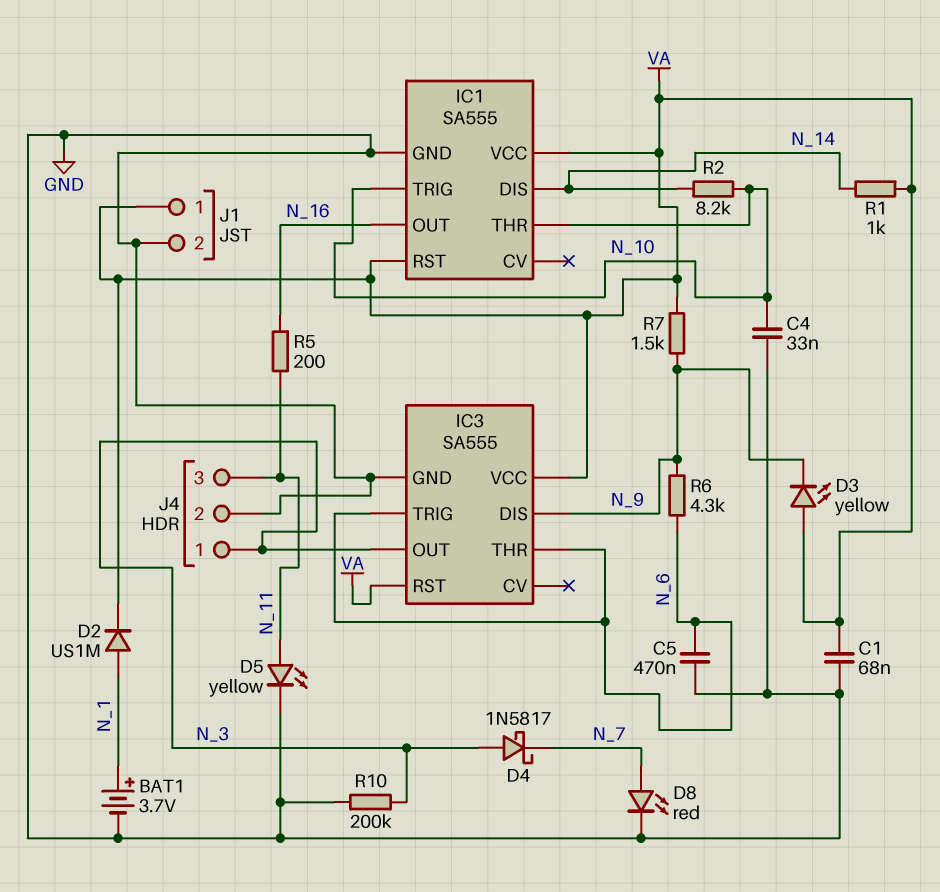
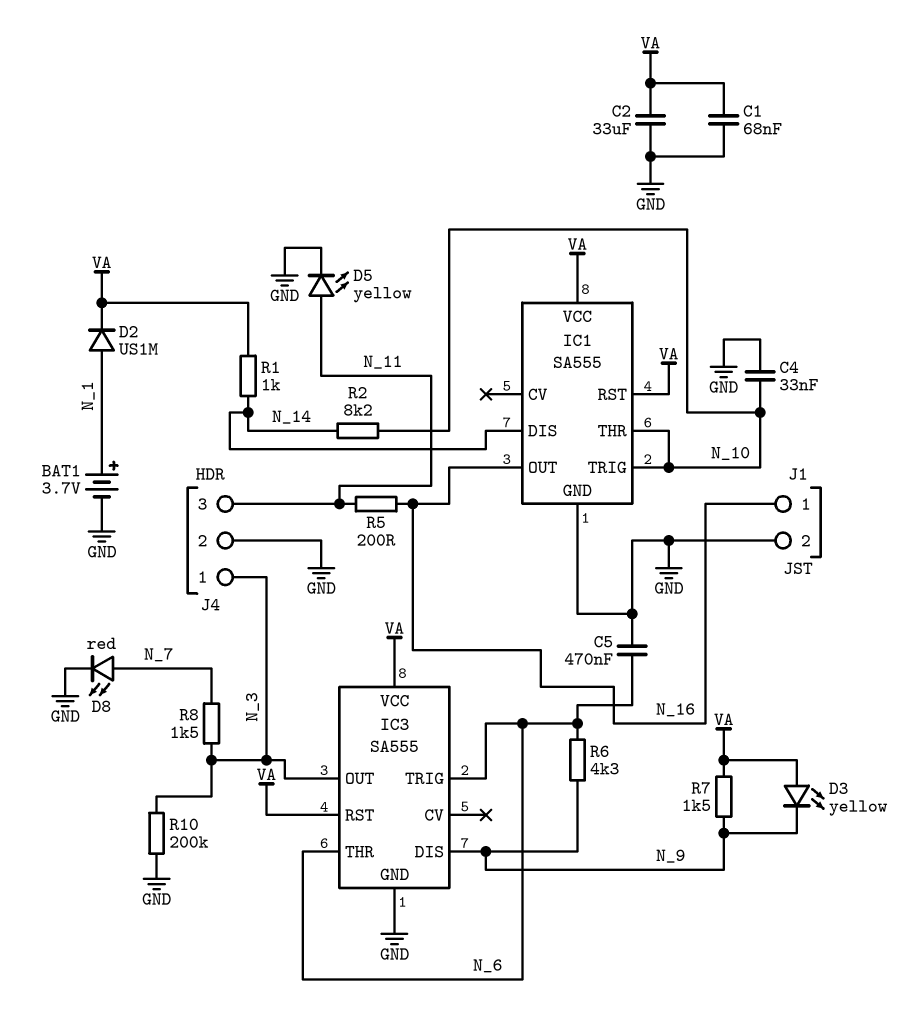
C2: none -> 33uF (GND, VA)
D4: schottky 1N5817 (A N_3, K N_7) -> none
J1 pin 1: VA -> N_16
R8: none -> 1.5k (N_3, N_7)

